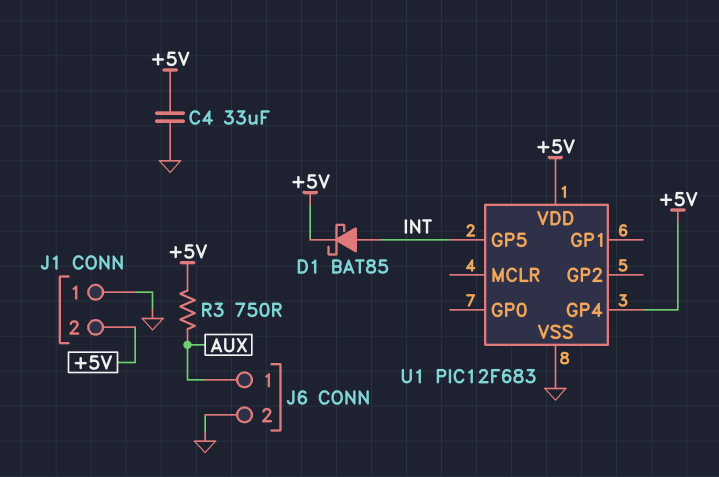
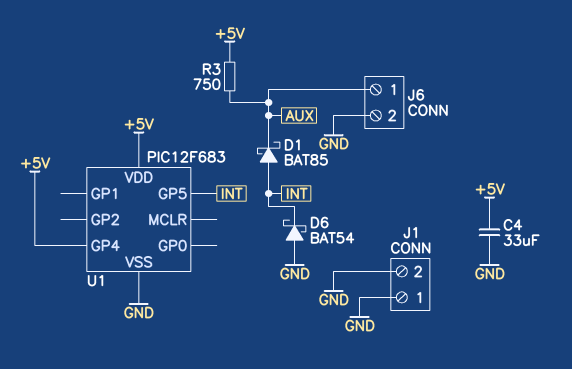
D1: schottky BAT85 (A INT, K +5V) -> schottky BAT85 (A INT, K AUX)
D6: none -> schottky BAT54 (A GND, K INT)
J1 pin 2: +5V -> GND

